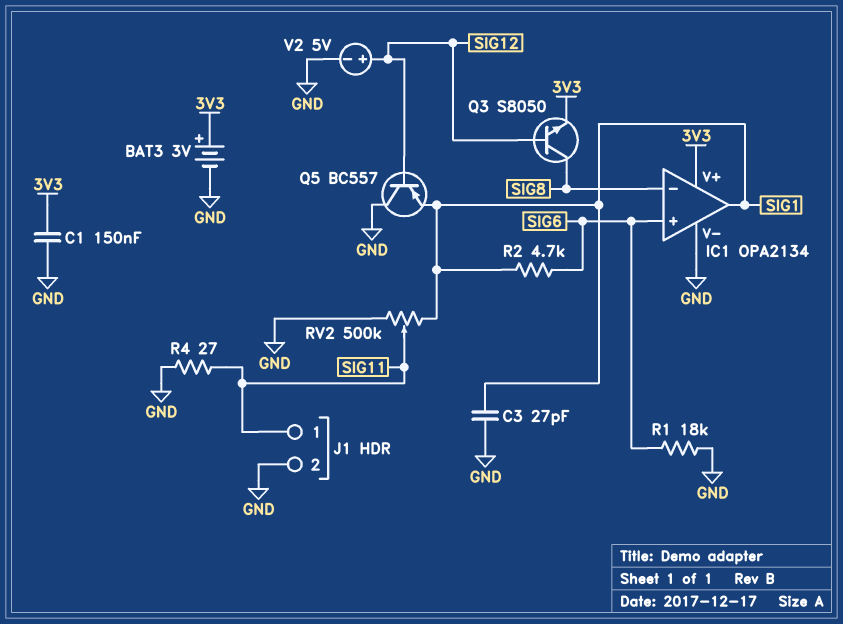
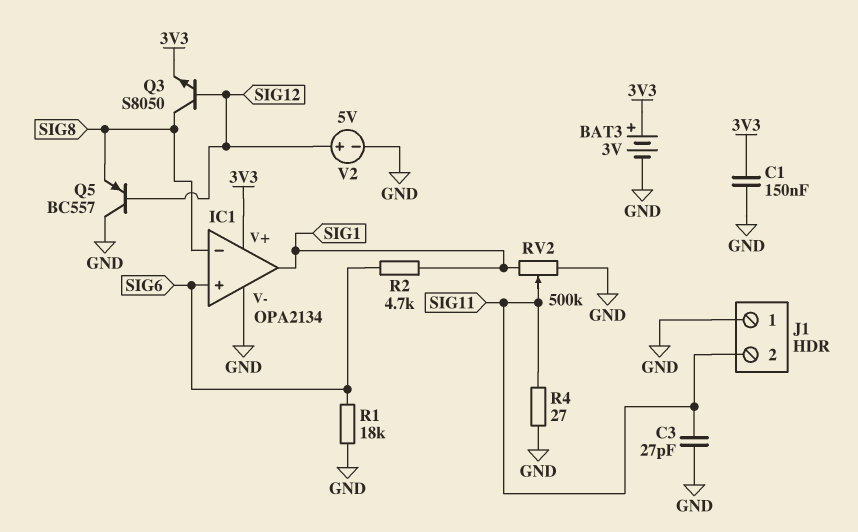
C3: 27pF (GND, SIG1) -> 27pF (GND, SIG11)
J1 pin 1: SIG11 -> GND
J1 pin 2: GND -> SIG11
Q5: PNP BC557 (B SIG12, C GND, E SIG1) -> PNP BC557 (B SIG12, C GND, E SIG8)

